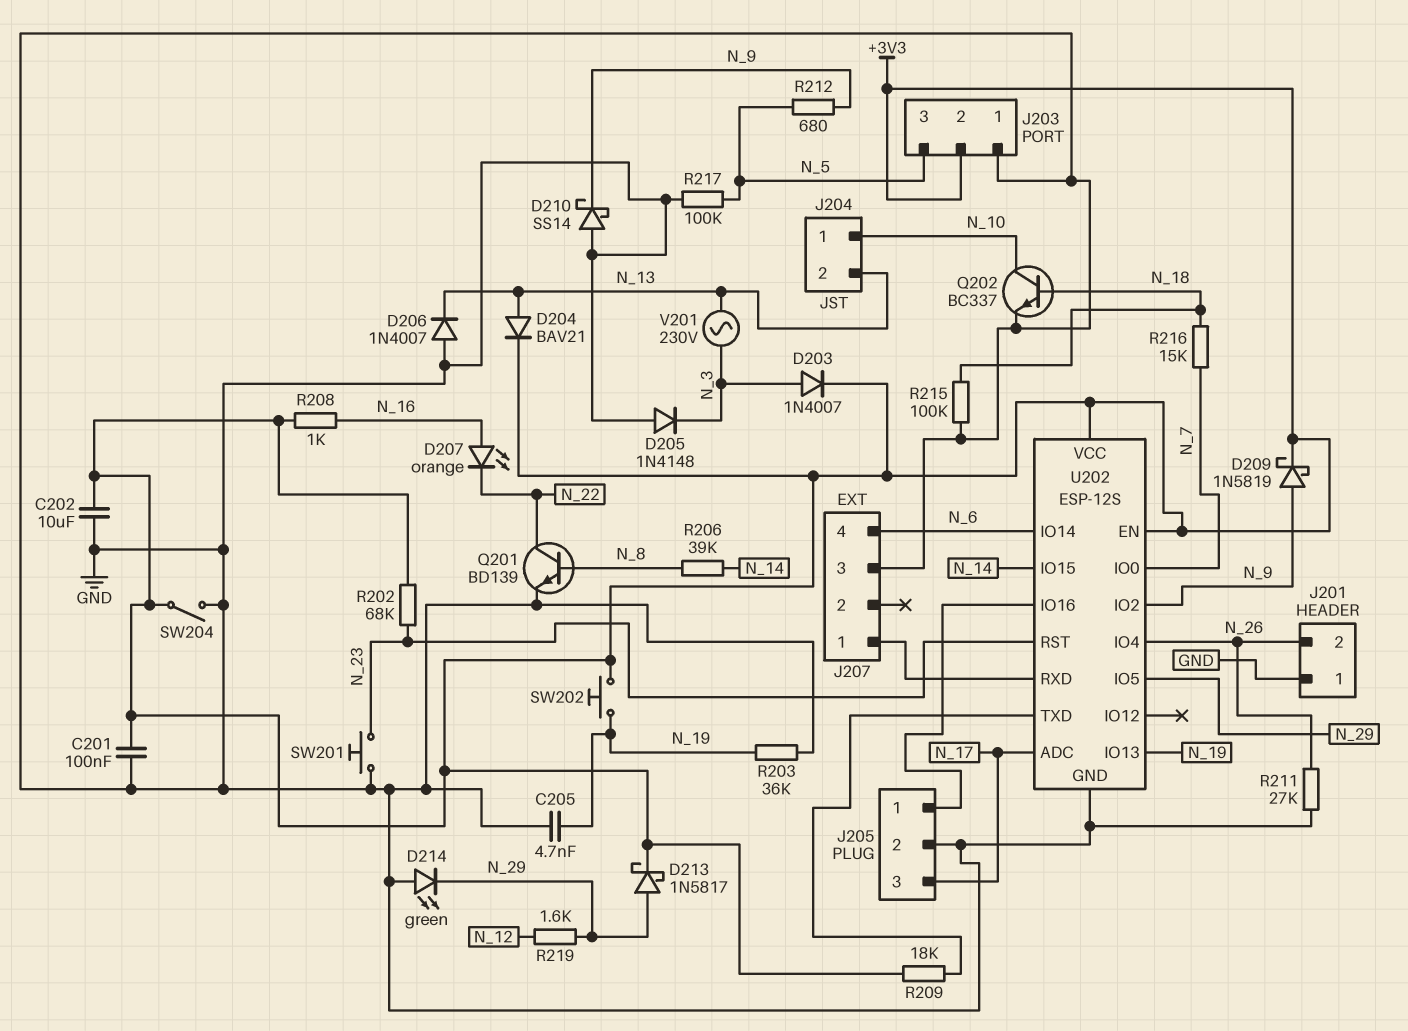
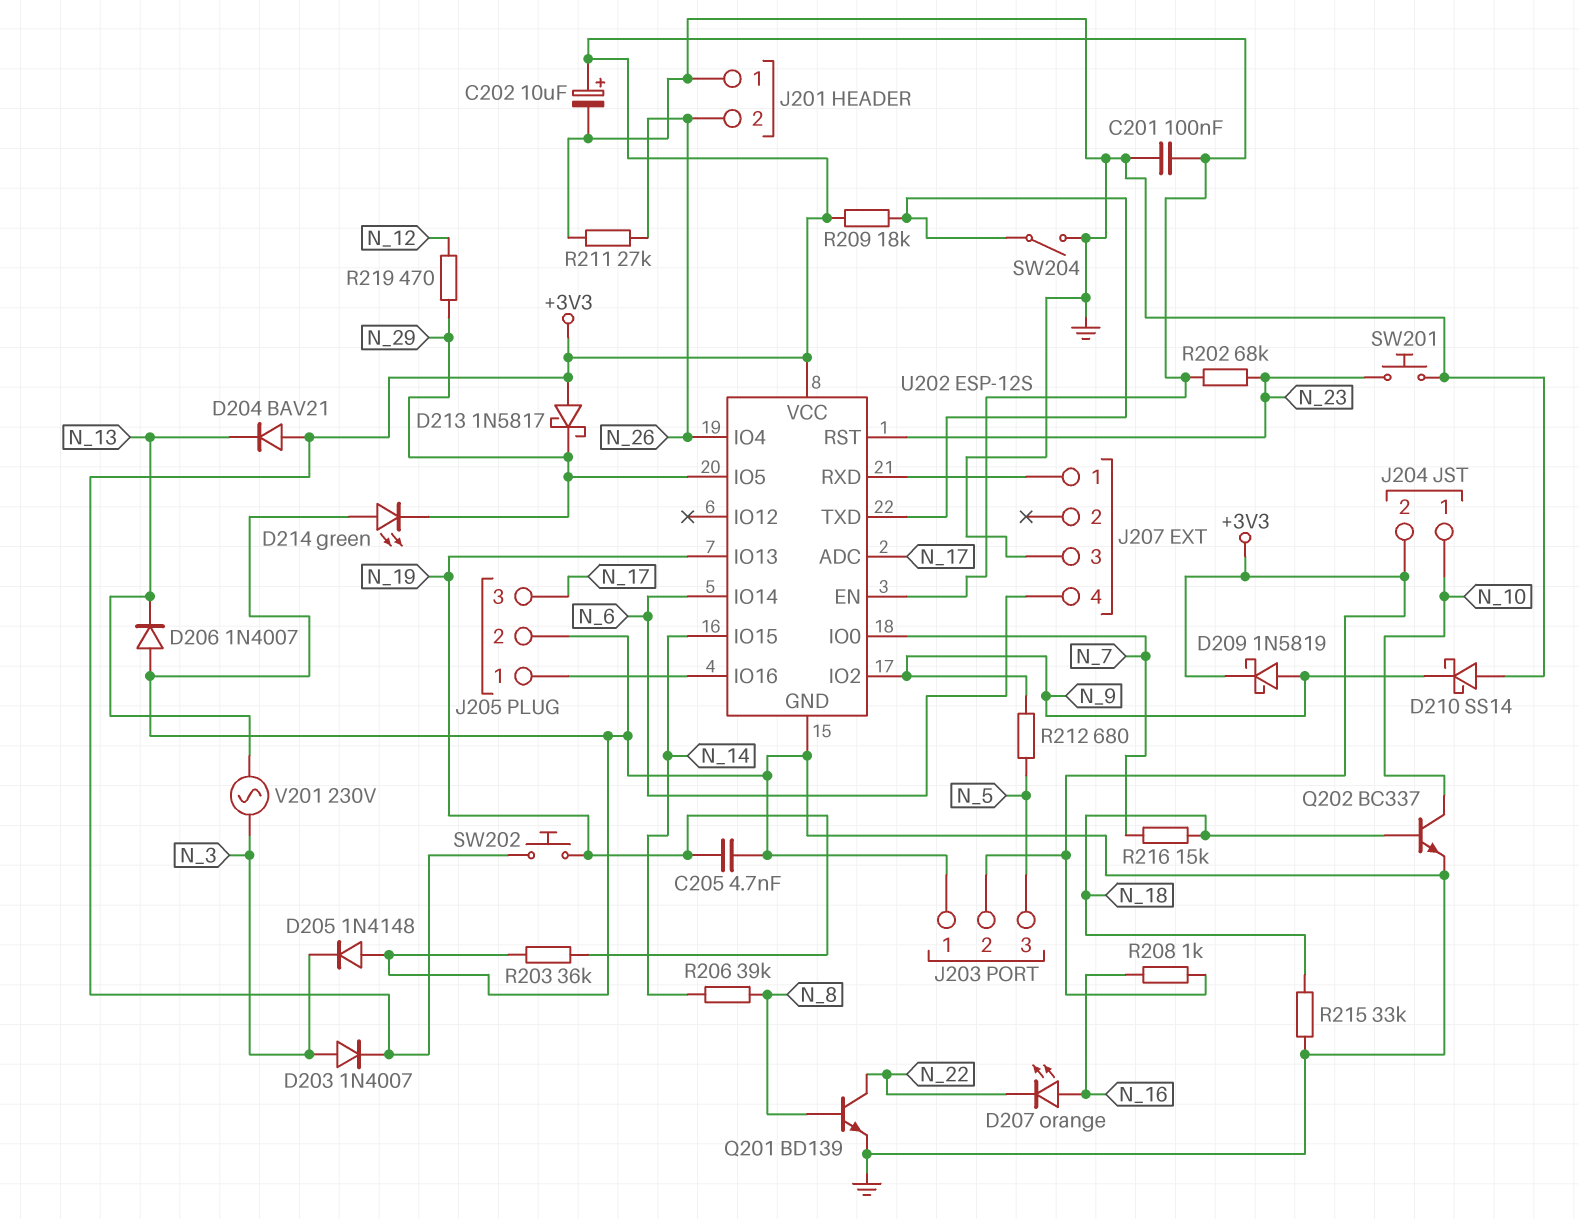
C202: 10uF (+3V3, GND) -> 10uF (plus +3V3, minus GND)
D204: diode BAV21 (A N_13, K +3V3) -> diode BAV21 (A +3V3, K N_13)
D213: schottky 1N5817 (A N_29, K +3V3) -> schottky 1N5817 (A +3V3, K N_29)
J204 pin 2: N_13 -> +3V3
R215: 100k (GND, N_18) -> 33k (GND, N_18)
R217: 100k (GND, N_5) -> none
R219: 1.6k (N_12, N_29) -> 470 (N_12, N_29)
SW204: switch (+3V3, GND) -> switch (GND, U202/TXD)

